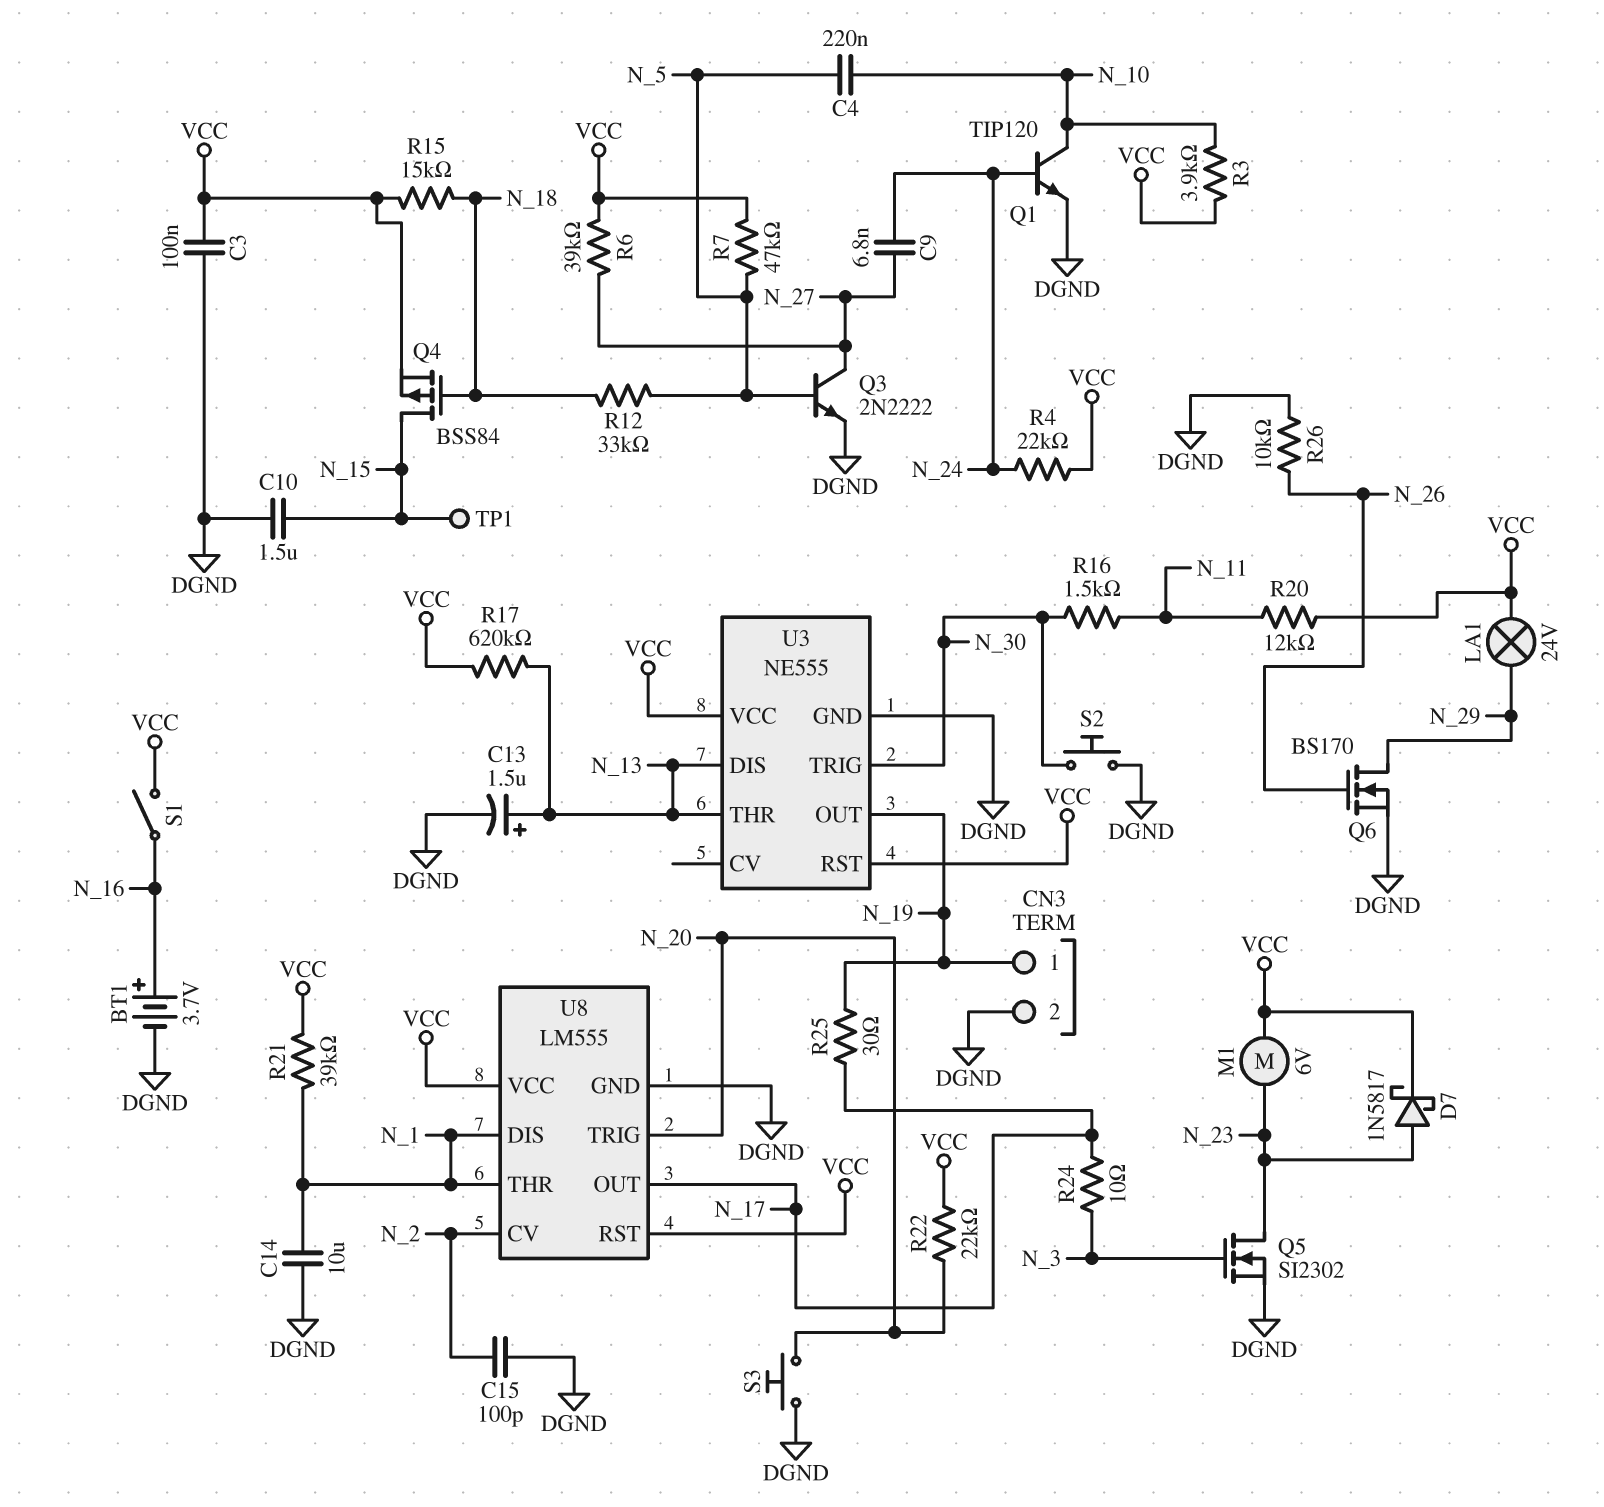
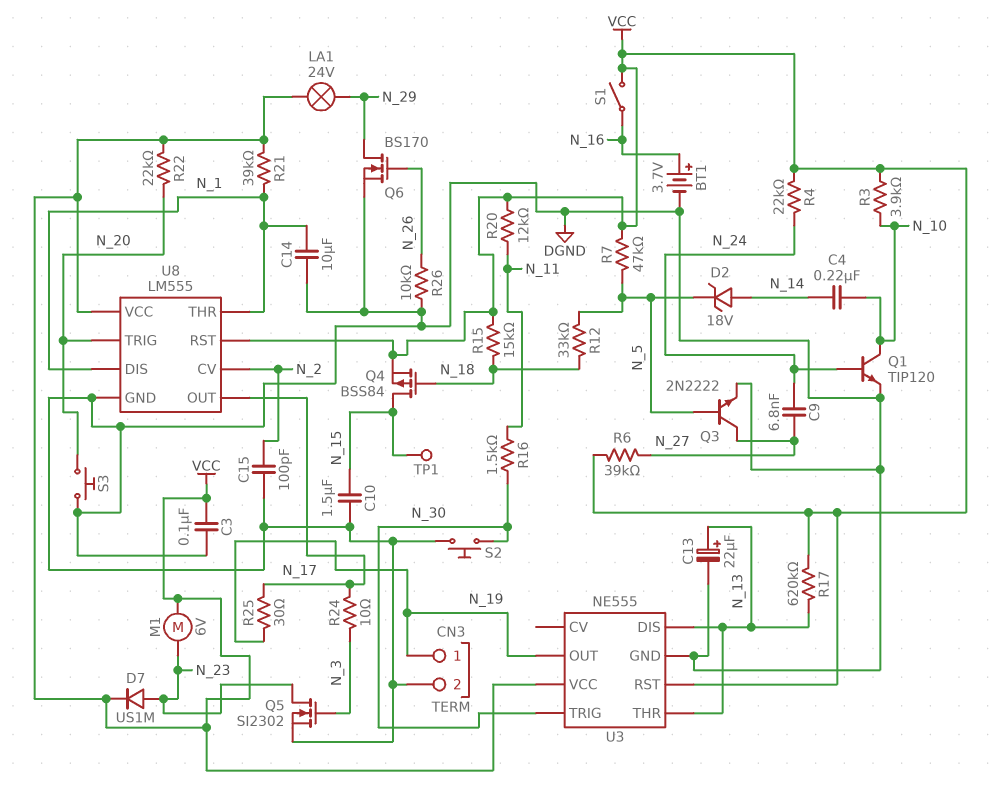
C4: 220nF (N_5, N_10) -> 220nF (N_10, N_14)
C13: 1.5uF (plus N_13, minus DGND) -> 22uF (plus N_13, minus DGND)
D2: none -> zener 18V (A N_14, K N_5)
D7: schottky 1N5817 (A N_23, K VCC) -> diode US1M (A N_23, K VCC)

